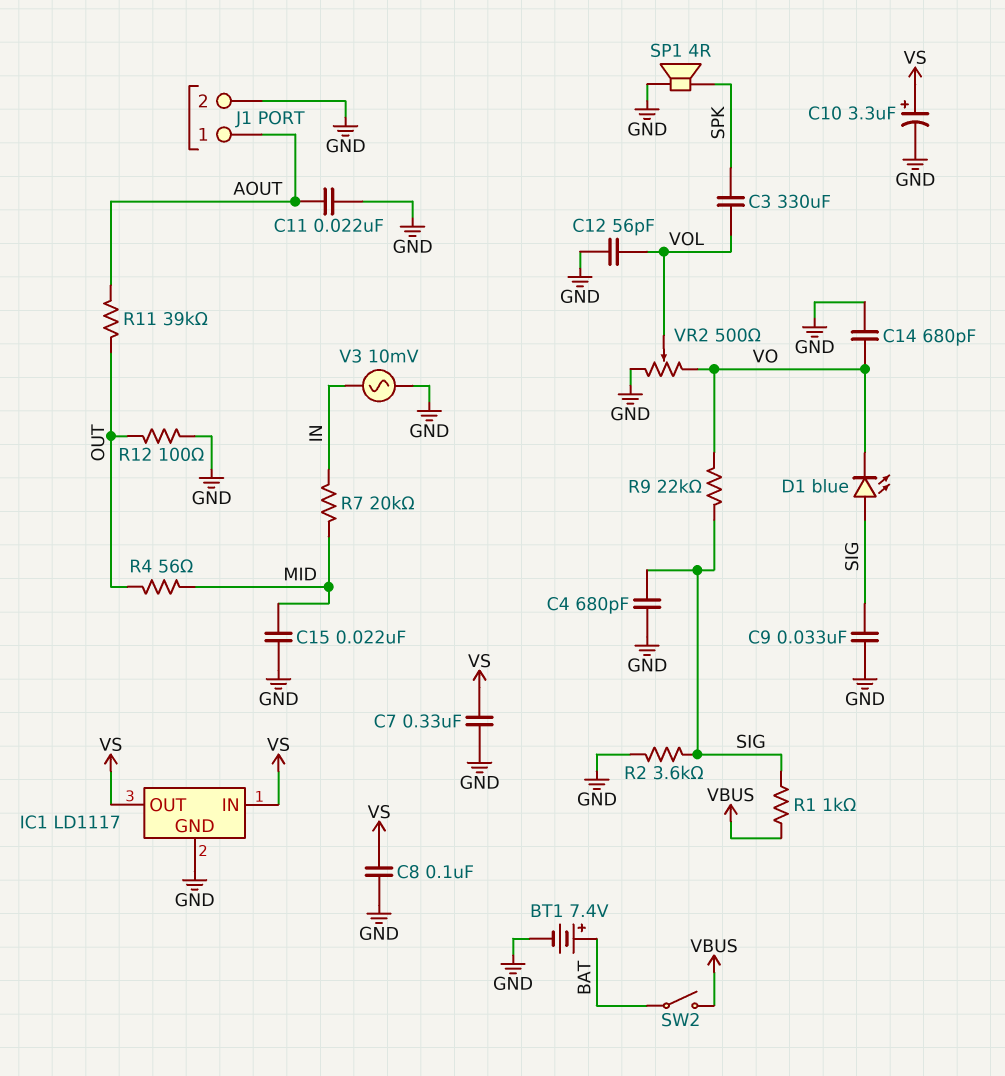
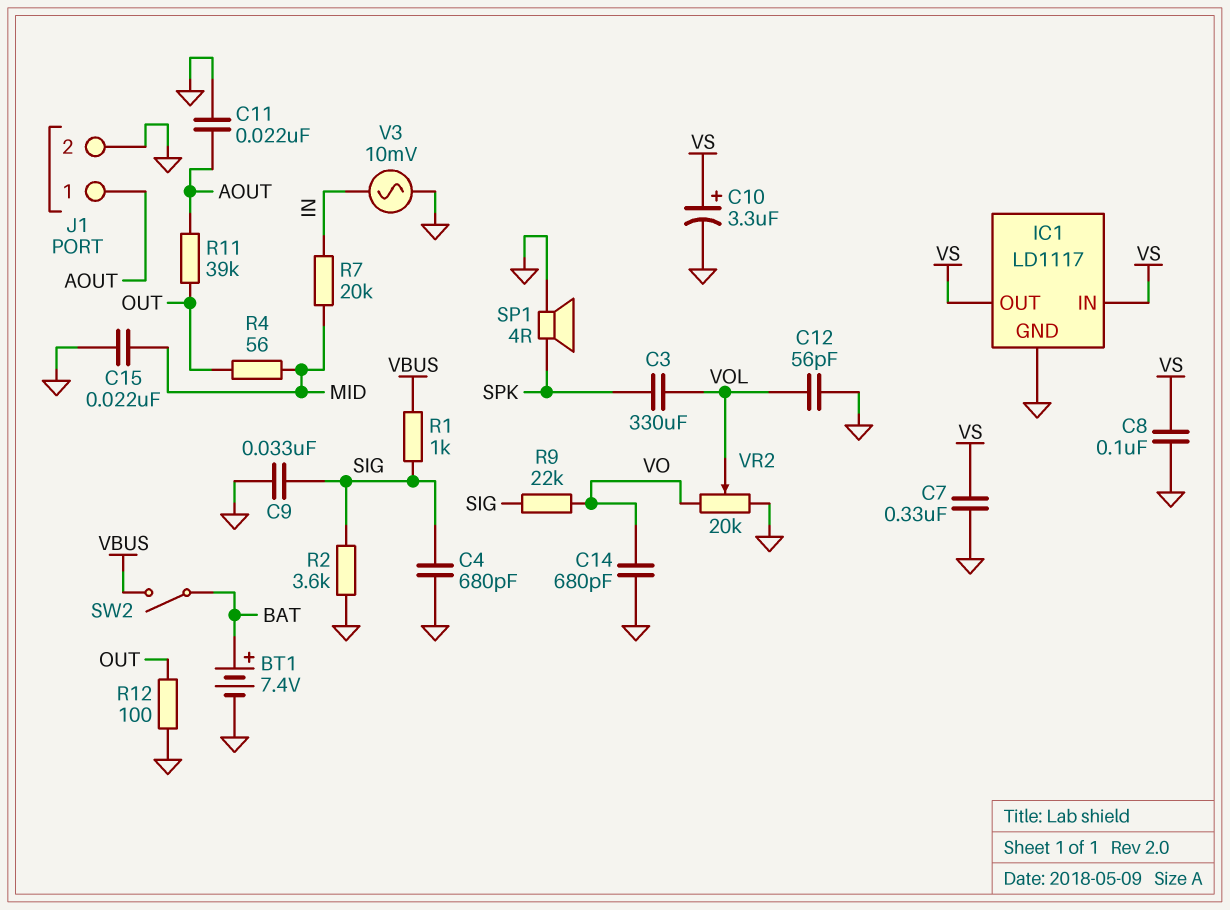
D1: LED blue (A SIG, K VO) -> none
VR2: 500 (GND, VO, wiper VOL) -> 20k (GND, VO, wiper VOL)

